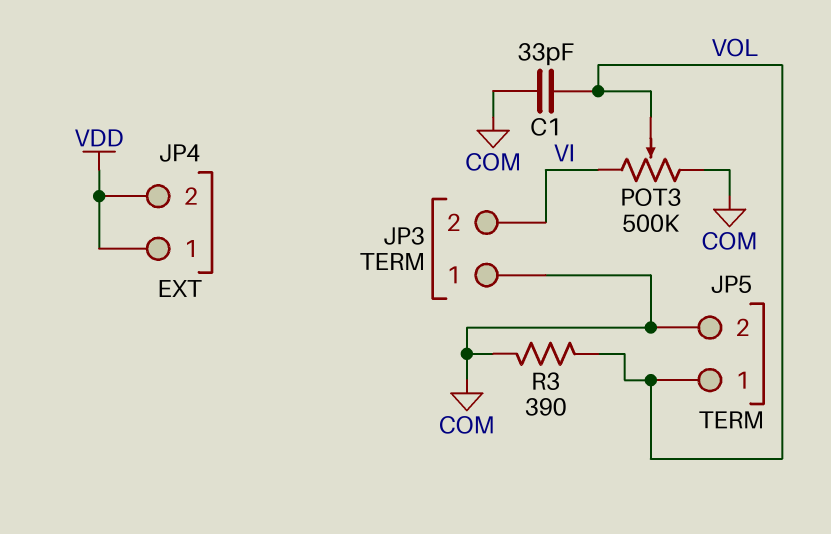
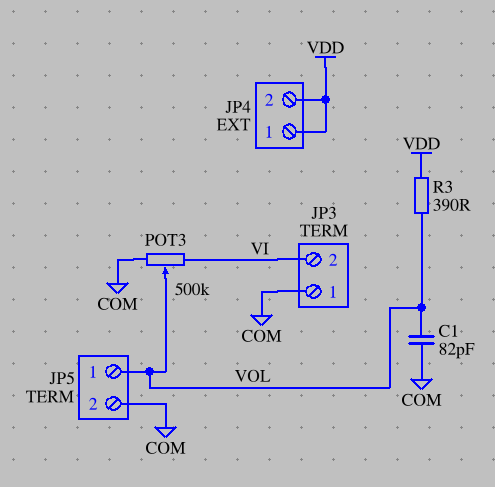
C1: 33pF (COM, VOL) -> 82pF (COM, VOL)
R3: 390 (COM, VOL) -> 390 (VDD, VOL)

